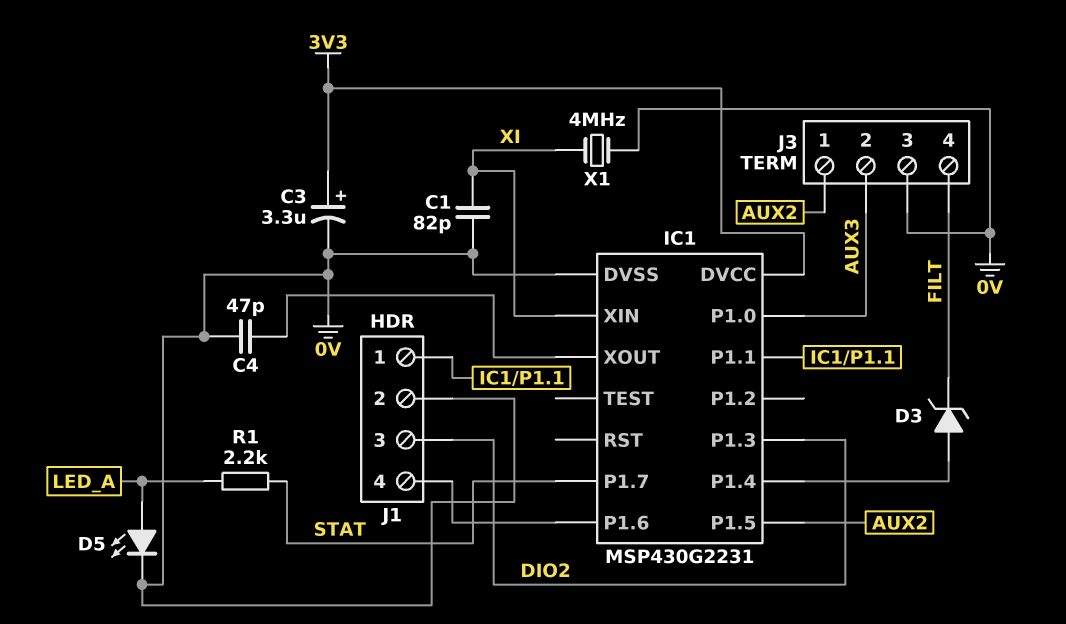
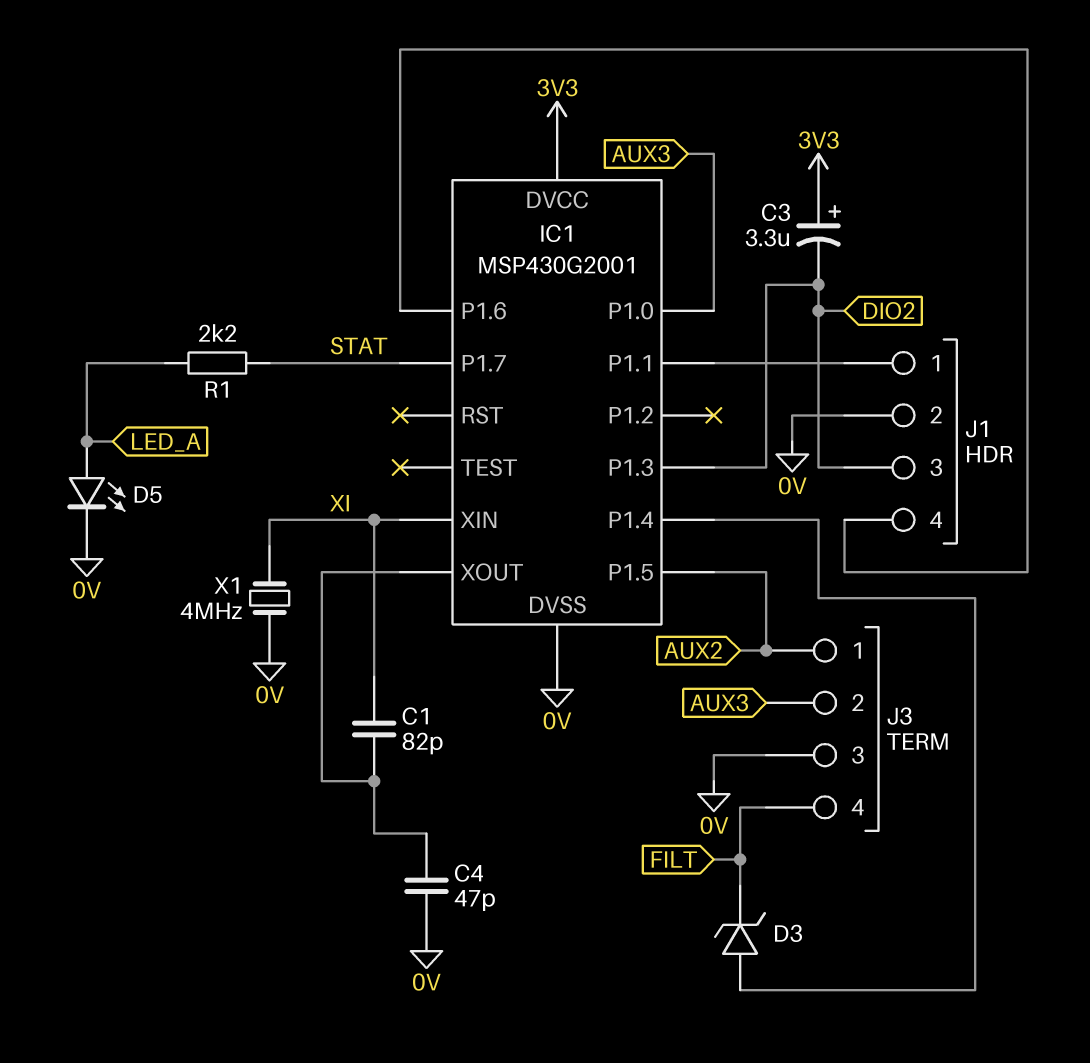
C1: 82pF (0V, XI) -> 82pF (IC1/XOUT, XI)
C3: 3.3uF (plus 3V3, minus 0V) -> 3.3uF (plus 3V3, minus DIO2)
IC1: MSP430G2231 -> MSP430G2001

